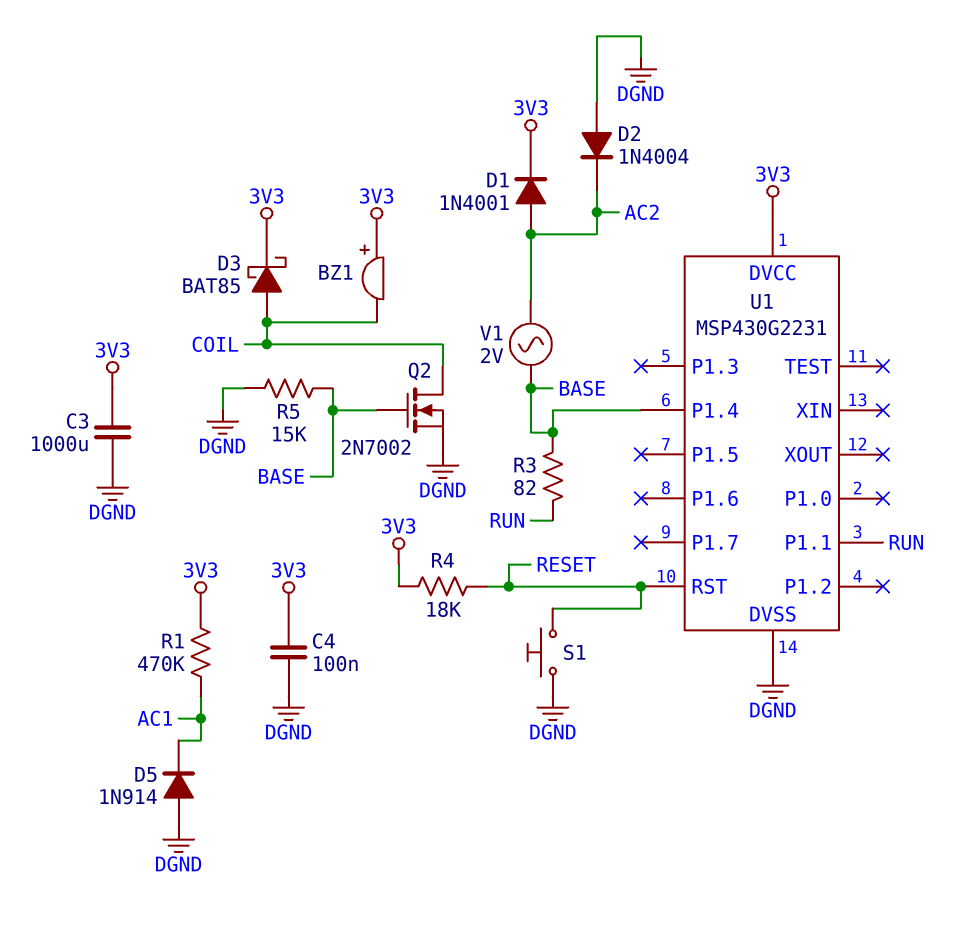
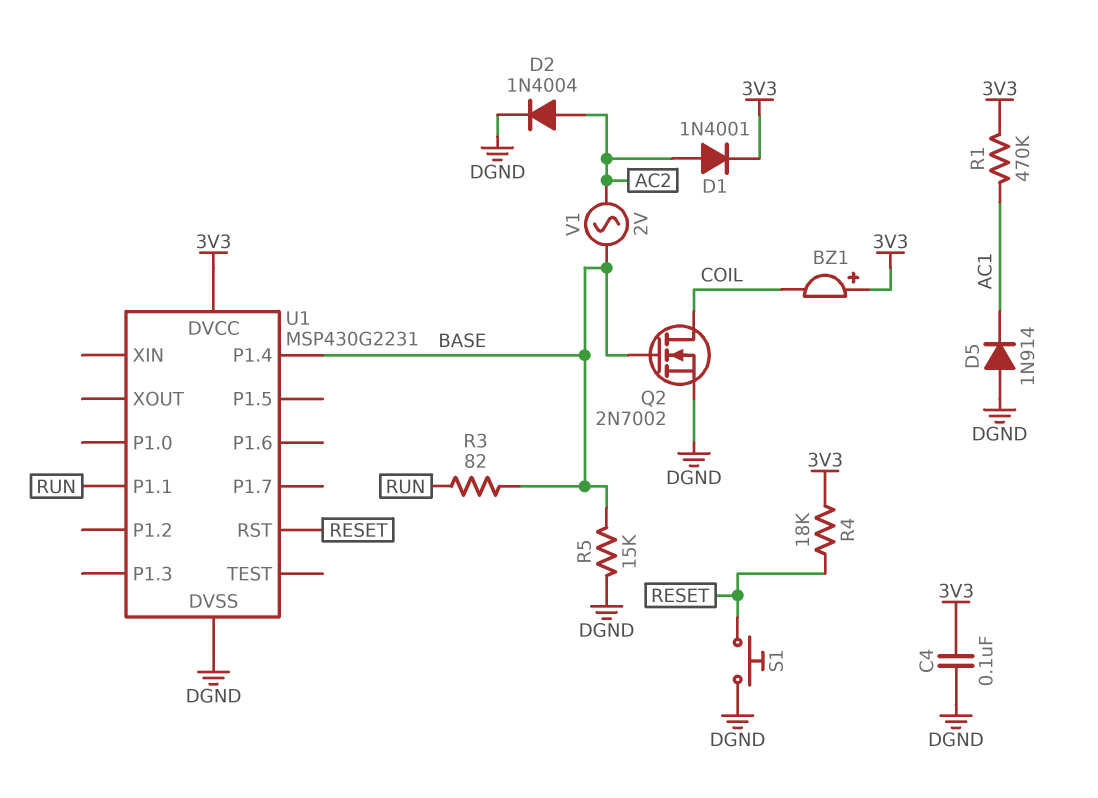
C3: 1000uF (3V3, DGND) -> none
D2: diode 1N4004 (A DGND, K AC2) -> diode 1N4004 (A AC2, K DGND)
D3: schottky BAT85 (A COIL, K 3V3) -> none

